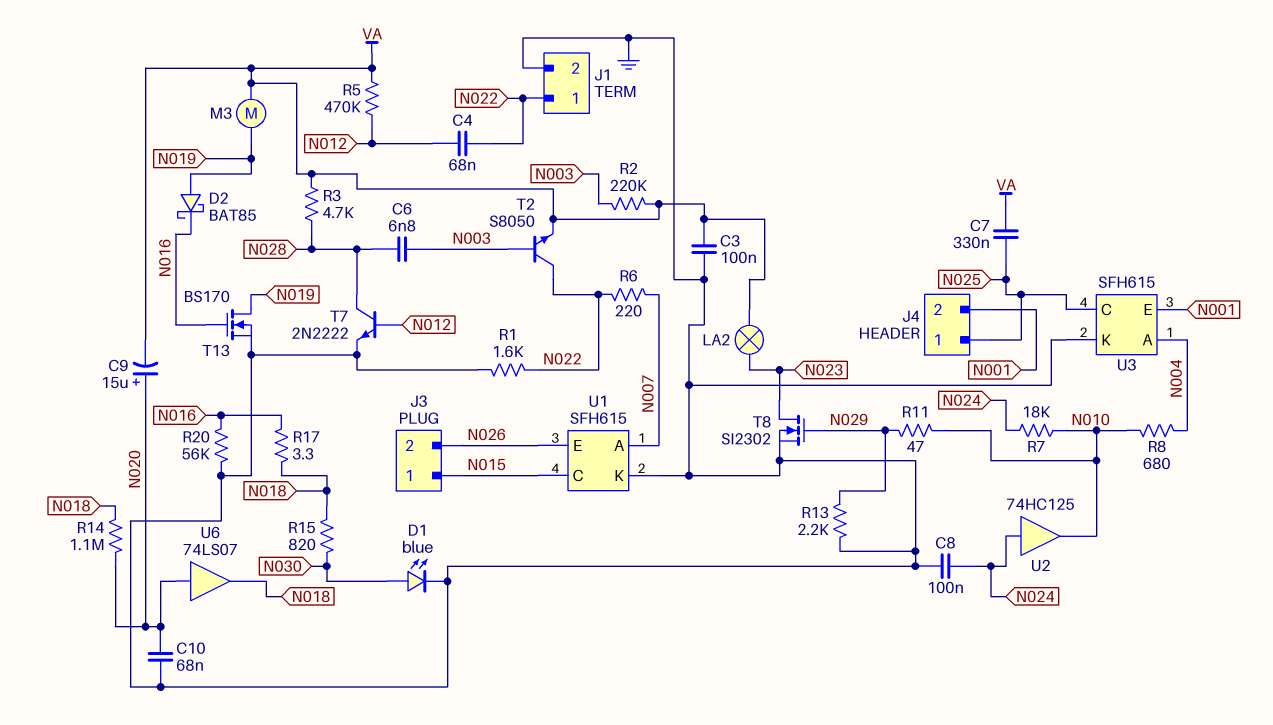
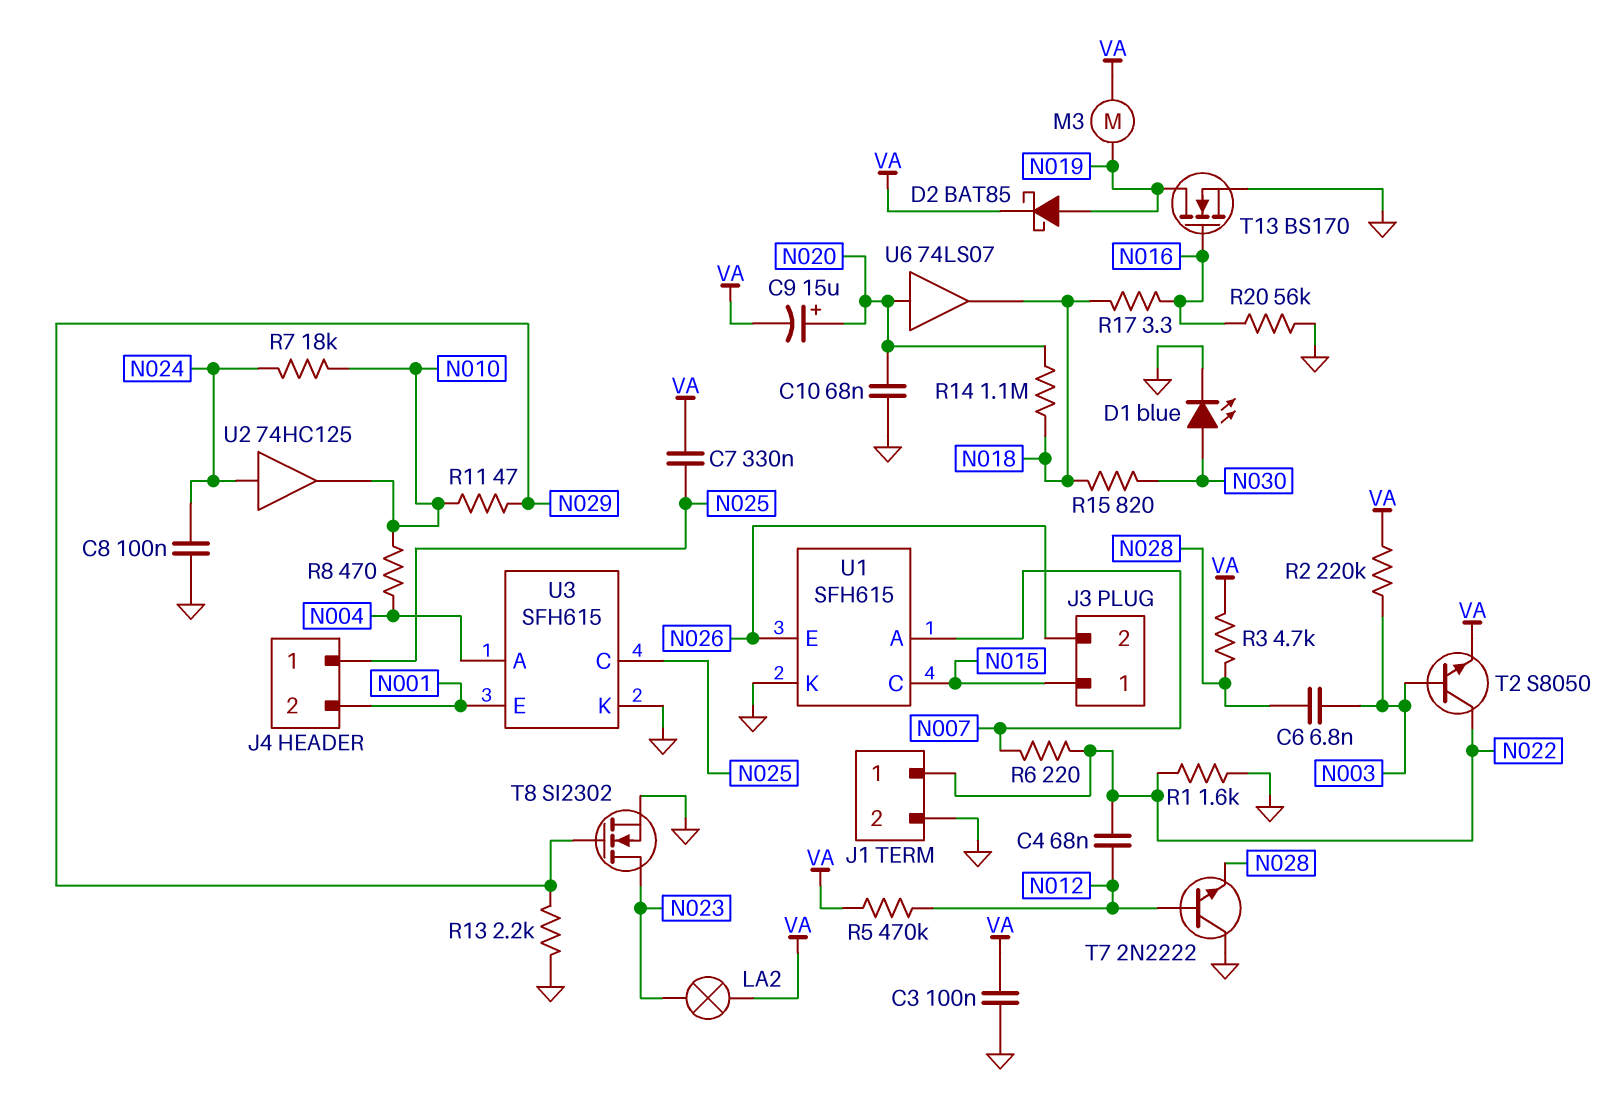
D2: schottky BAT85 (A N019, K N016) -> schottky BAT85 (A N019, K VA)
R8: 680 (N004, N010) -> 470 (N004, N010)
T7: NPN 2N2222 (B N012, C N028, E GND) -> NPN 2N2222 (B N012, C GND, E N028)

